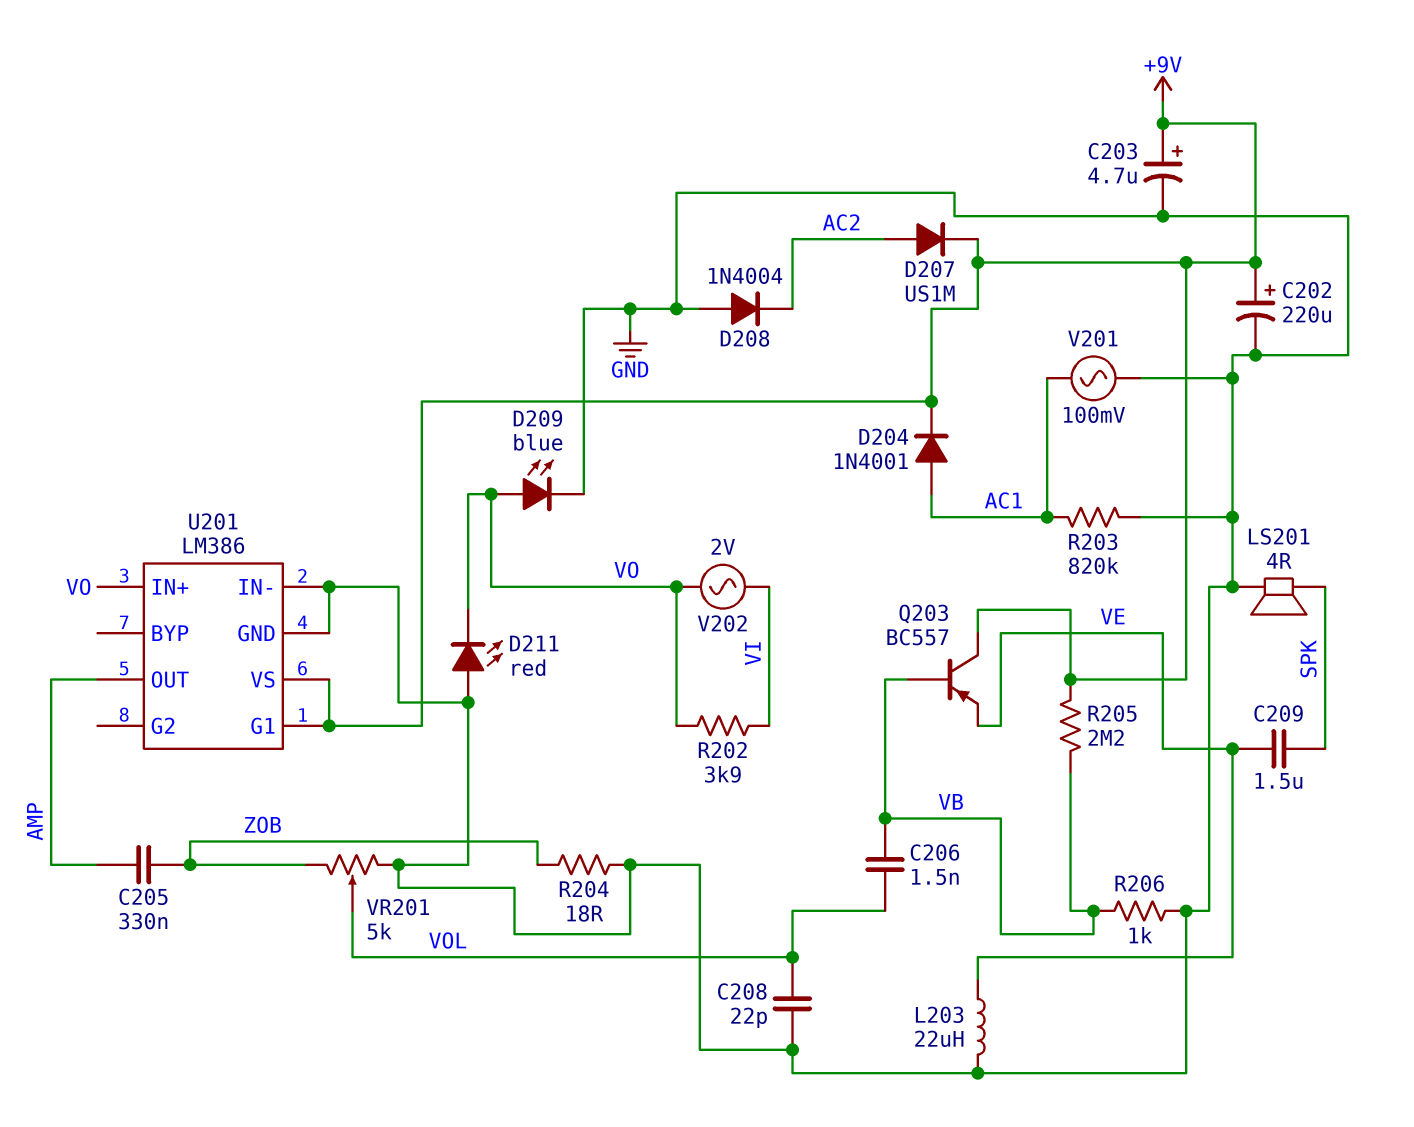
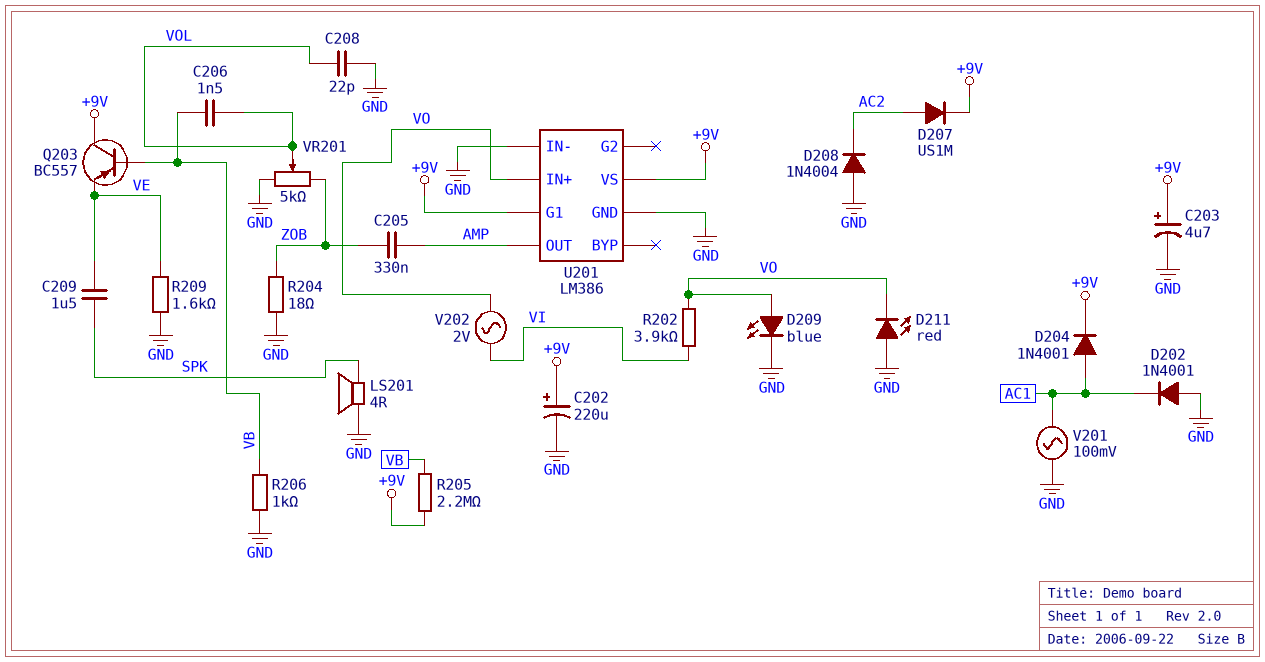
D202: none -> diode 1N4001 (A GND, K AC1)
L203: 22uH (GND, VE) -> none
R203: 820k (AC1, GND) -> none
R209: none -> 1.6k (GND, VE)

